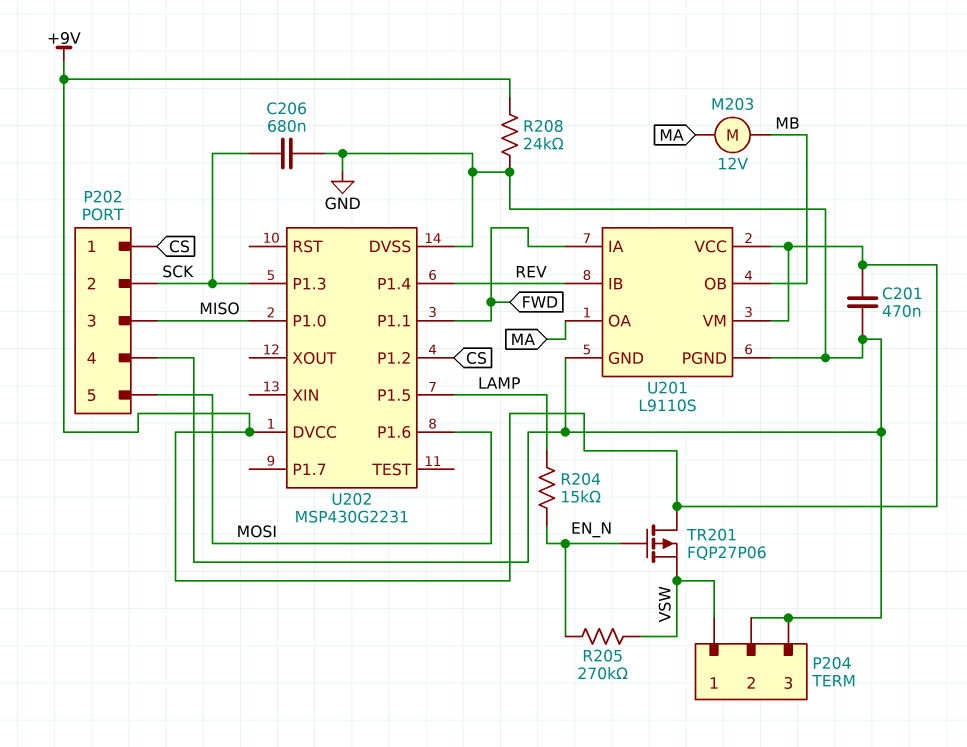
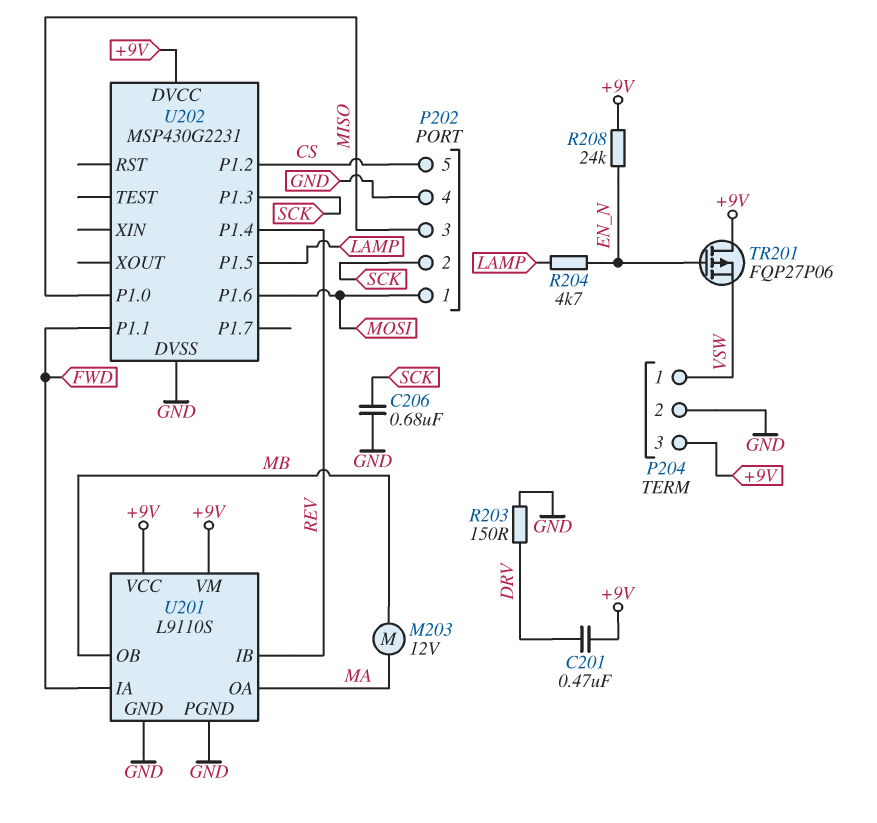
C201: 470nF (+9V, GND) -> 470nF (+9V, DRV)
P202 pin 1: CS -> MOSI
P202 pin 5: MOSI -> CS
P204 pin 3: GND -> +9V
R203: none -> 150 (DRV, GND)
R204: 15k (EN_N, LAMP) -> 4.7k (EN_N, LAMP)
R205: 270k (EN_N, VSW) -> none
R208: 24k (+9V, GND) -> 24k (+9V, EN_N)

